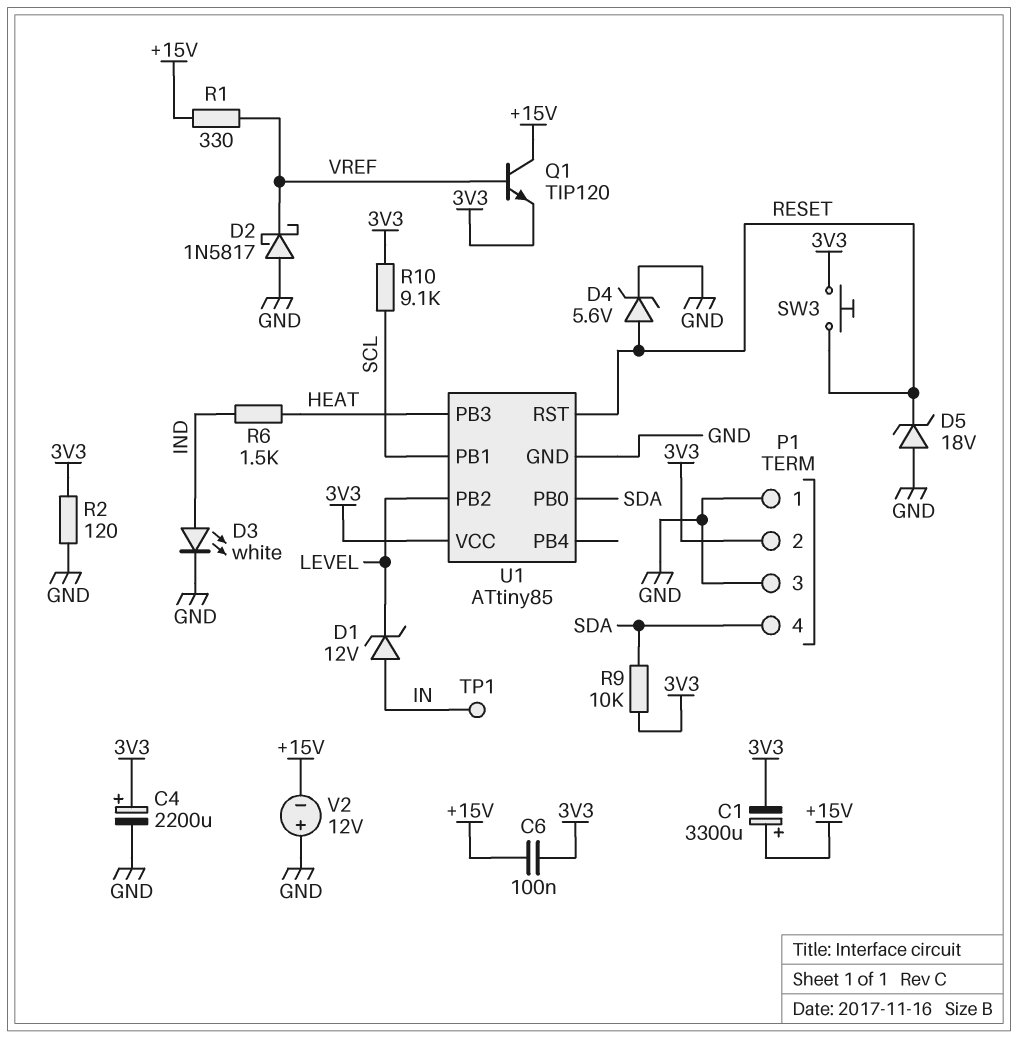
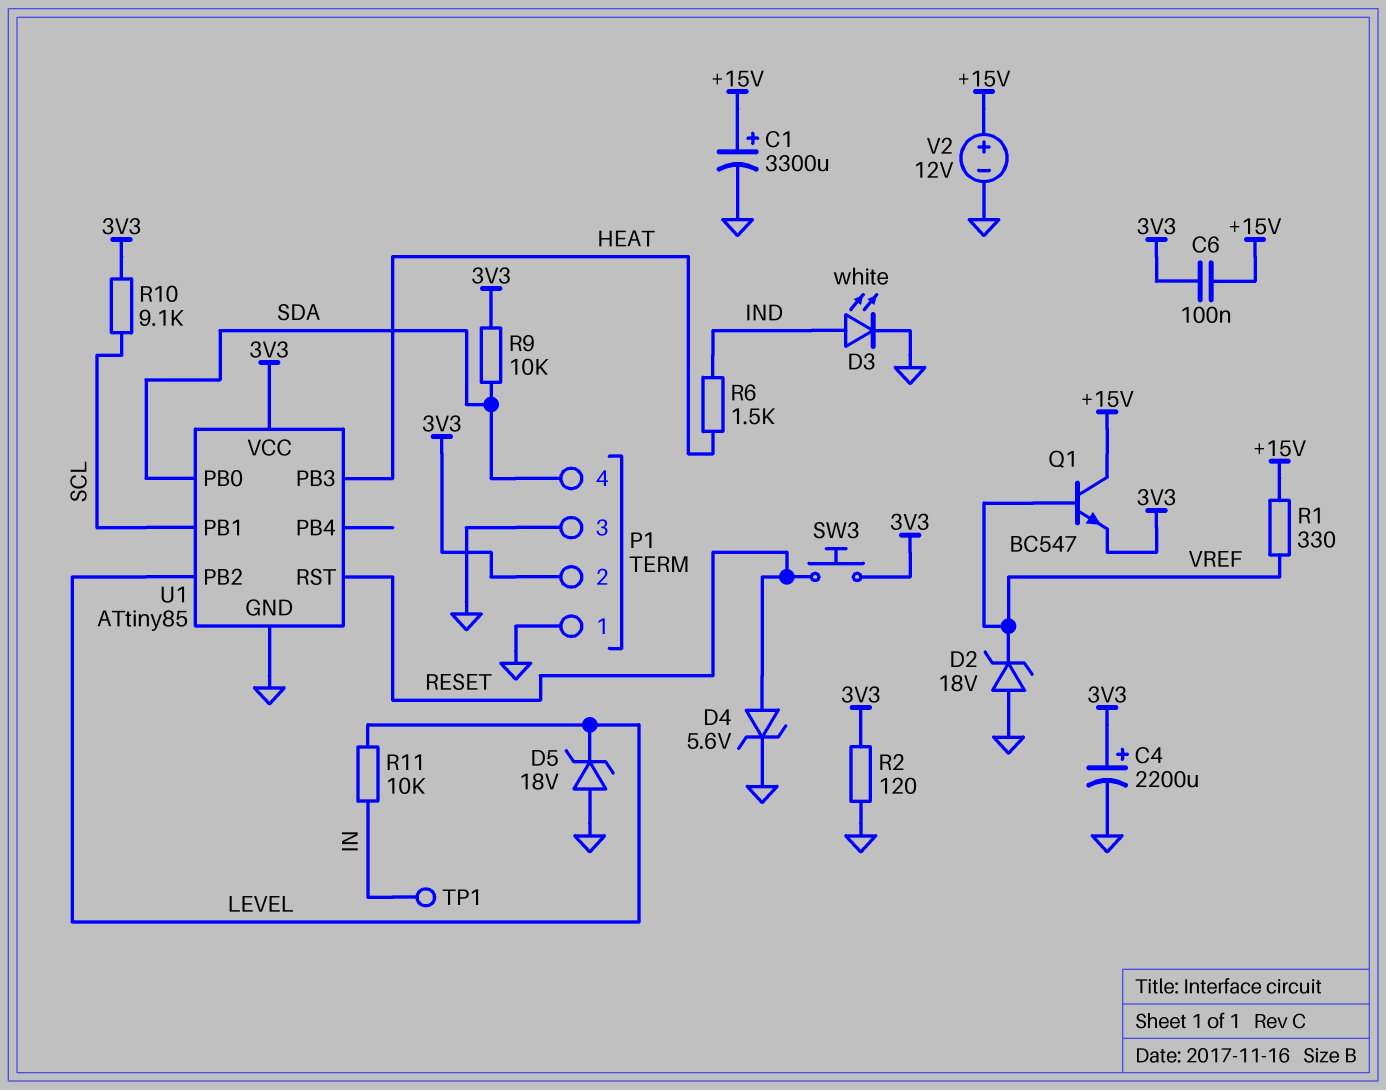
C1: 3300uF (plus +15V, minus 3V3) -> 3300uF (plus +15V, minus GND)
D1: zener 12V (A IN, K LEVEL) -> none
D2: schottky 1N5817 (A GND, K VREF) -> zener 18V (A GND, K VREF)
D5: zener 18V (A GND, K RESET) -> zener 18V (A GND, K LEVEL)
Q1: NPN TIP120 (B VREF, C +15V, E 3V3) -> NPN BC547 (B VREF, C +15V, E 3V3)
R11: none -> 10k (IN, LEVEL)
V2: 12V (plus GND, minus +15V) -> 12V (plus +15V, minus GND)

